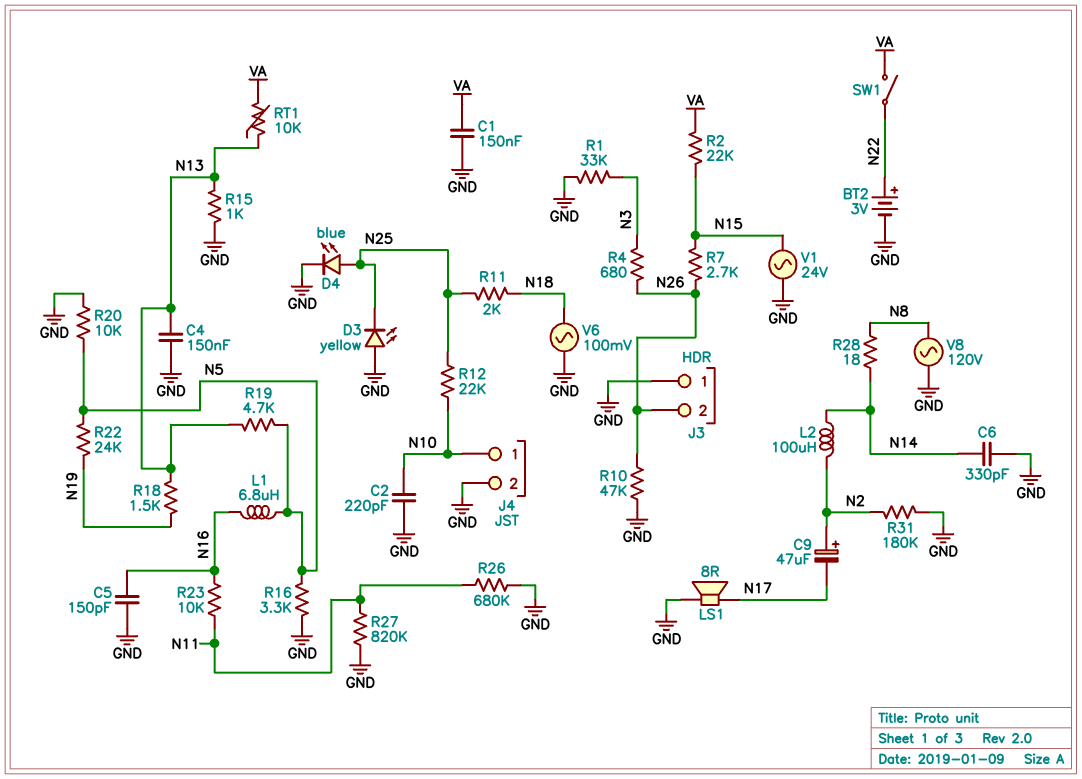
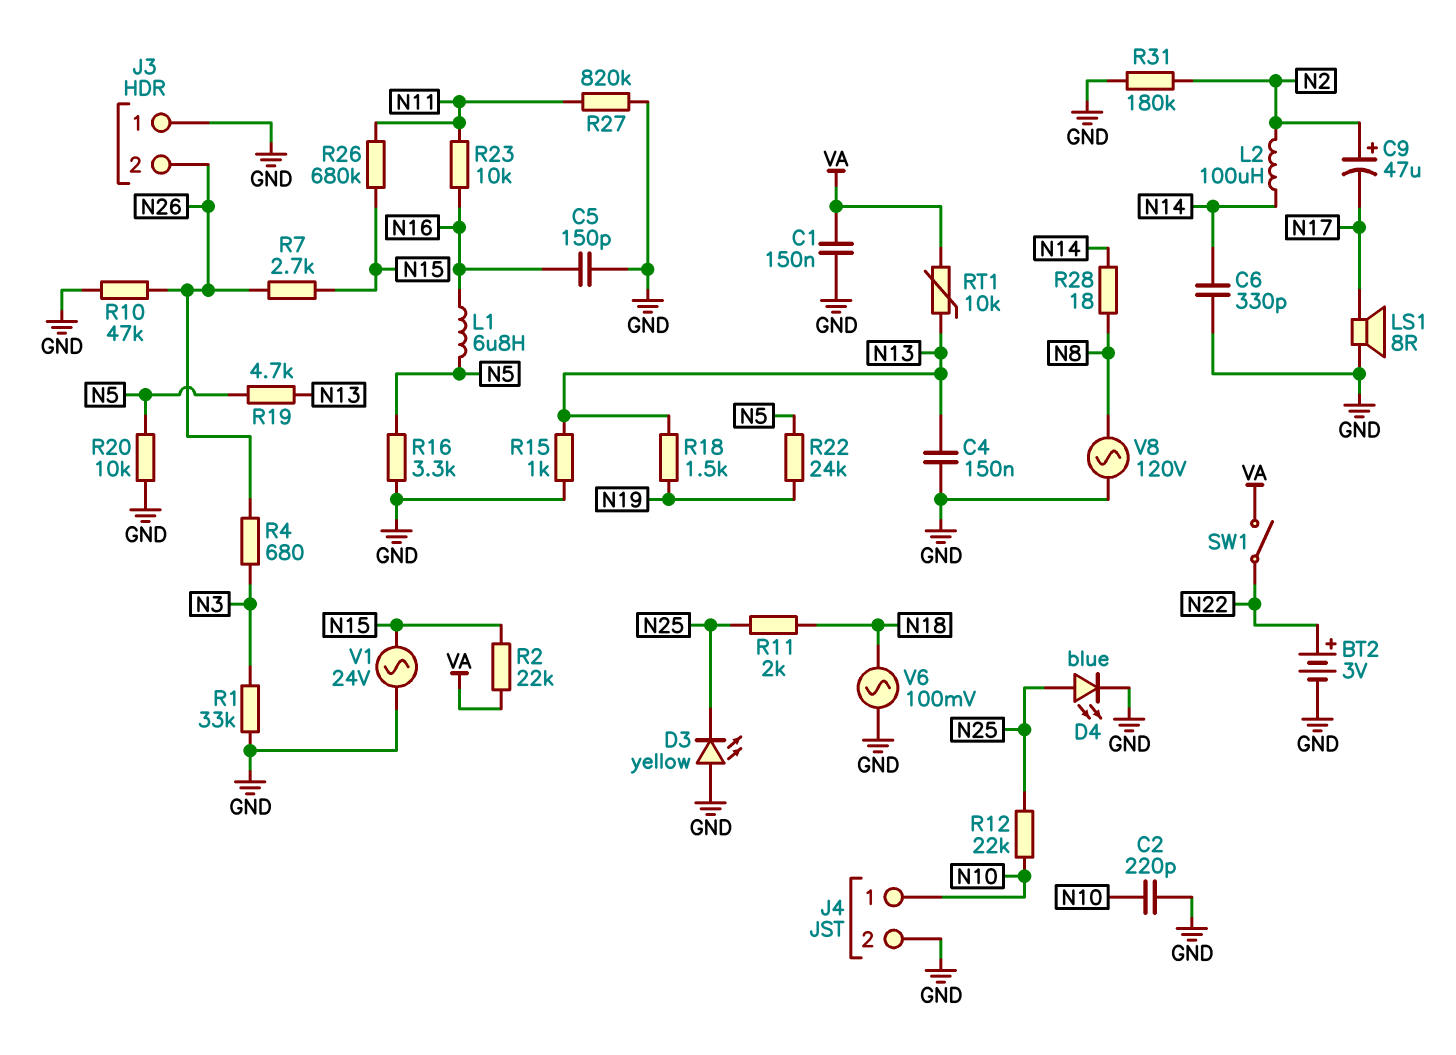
R26: 680k (GND, N11) -> 680k (N11, N15)

